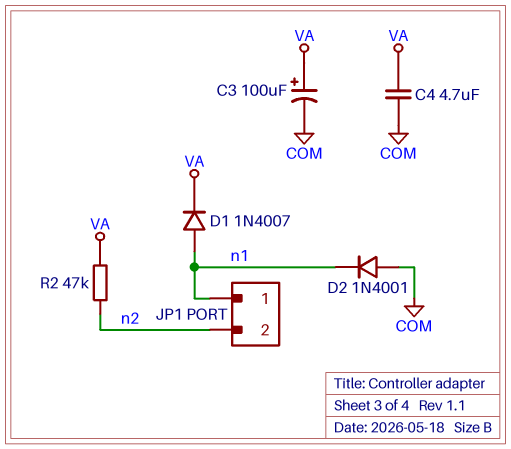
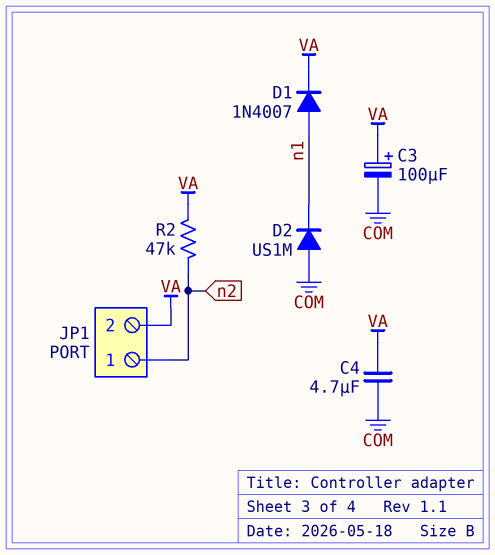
D2: diode 1N4001 (A COM, K n1) -> diode US1M (A COM, K n1)
JP1 pin 1: n1 -> n2
JP1 pin 2: n2 -> VA

